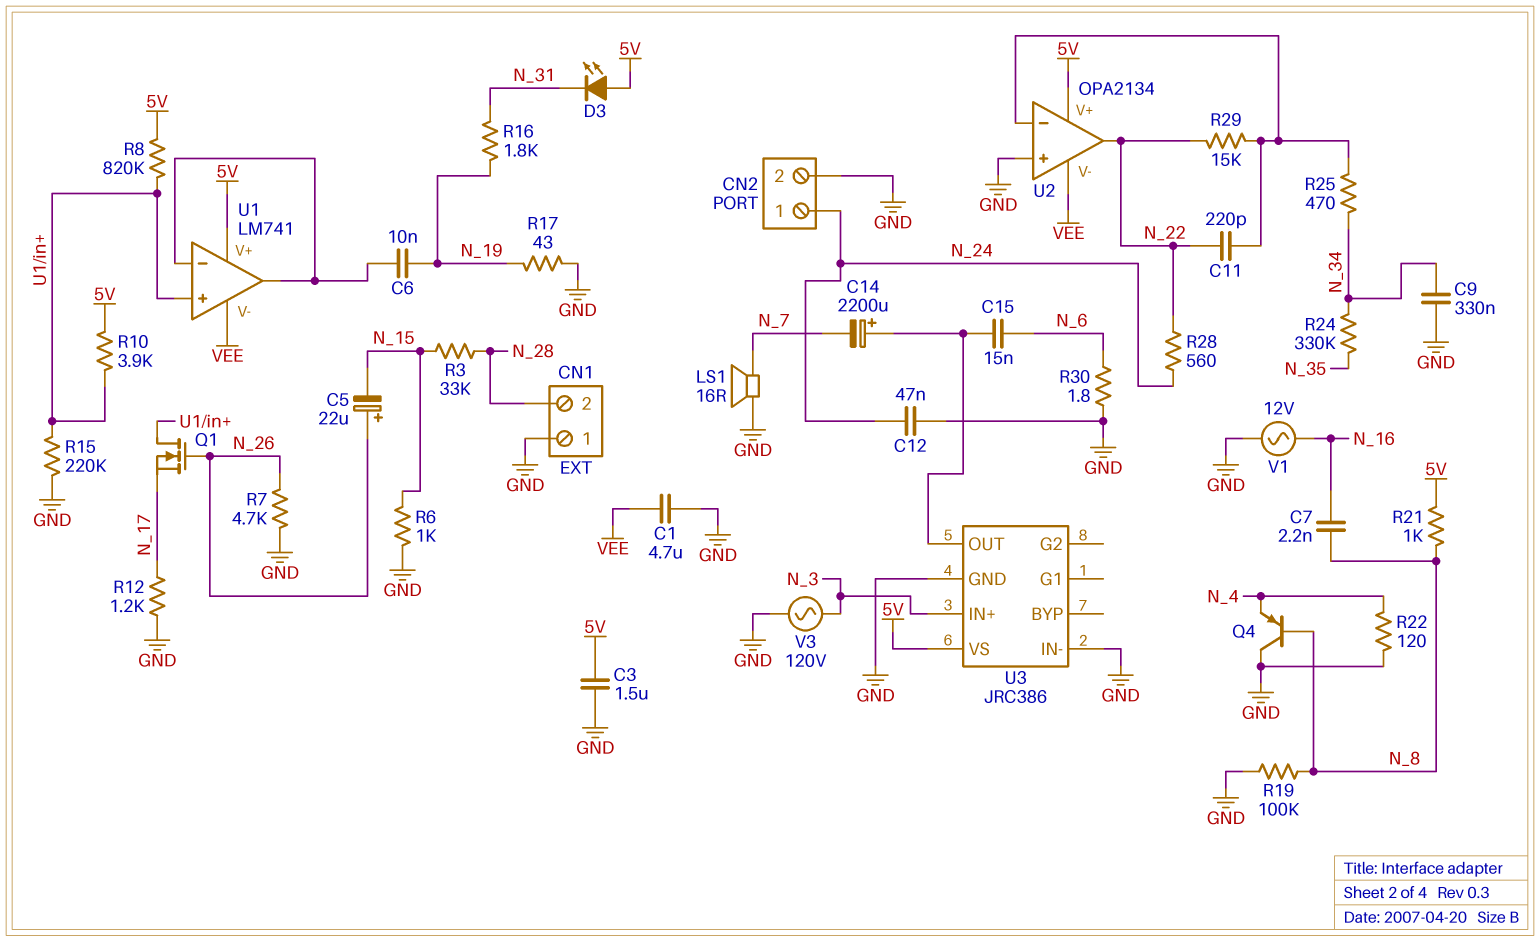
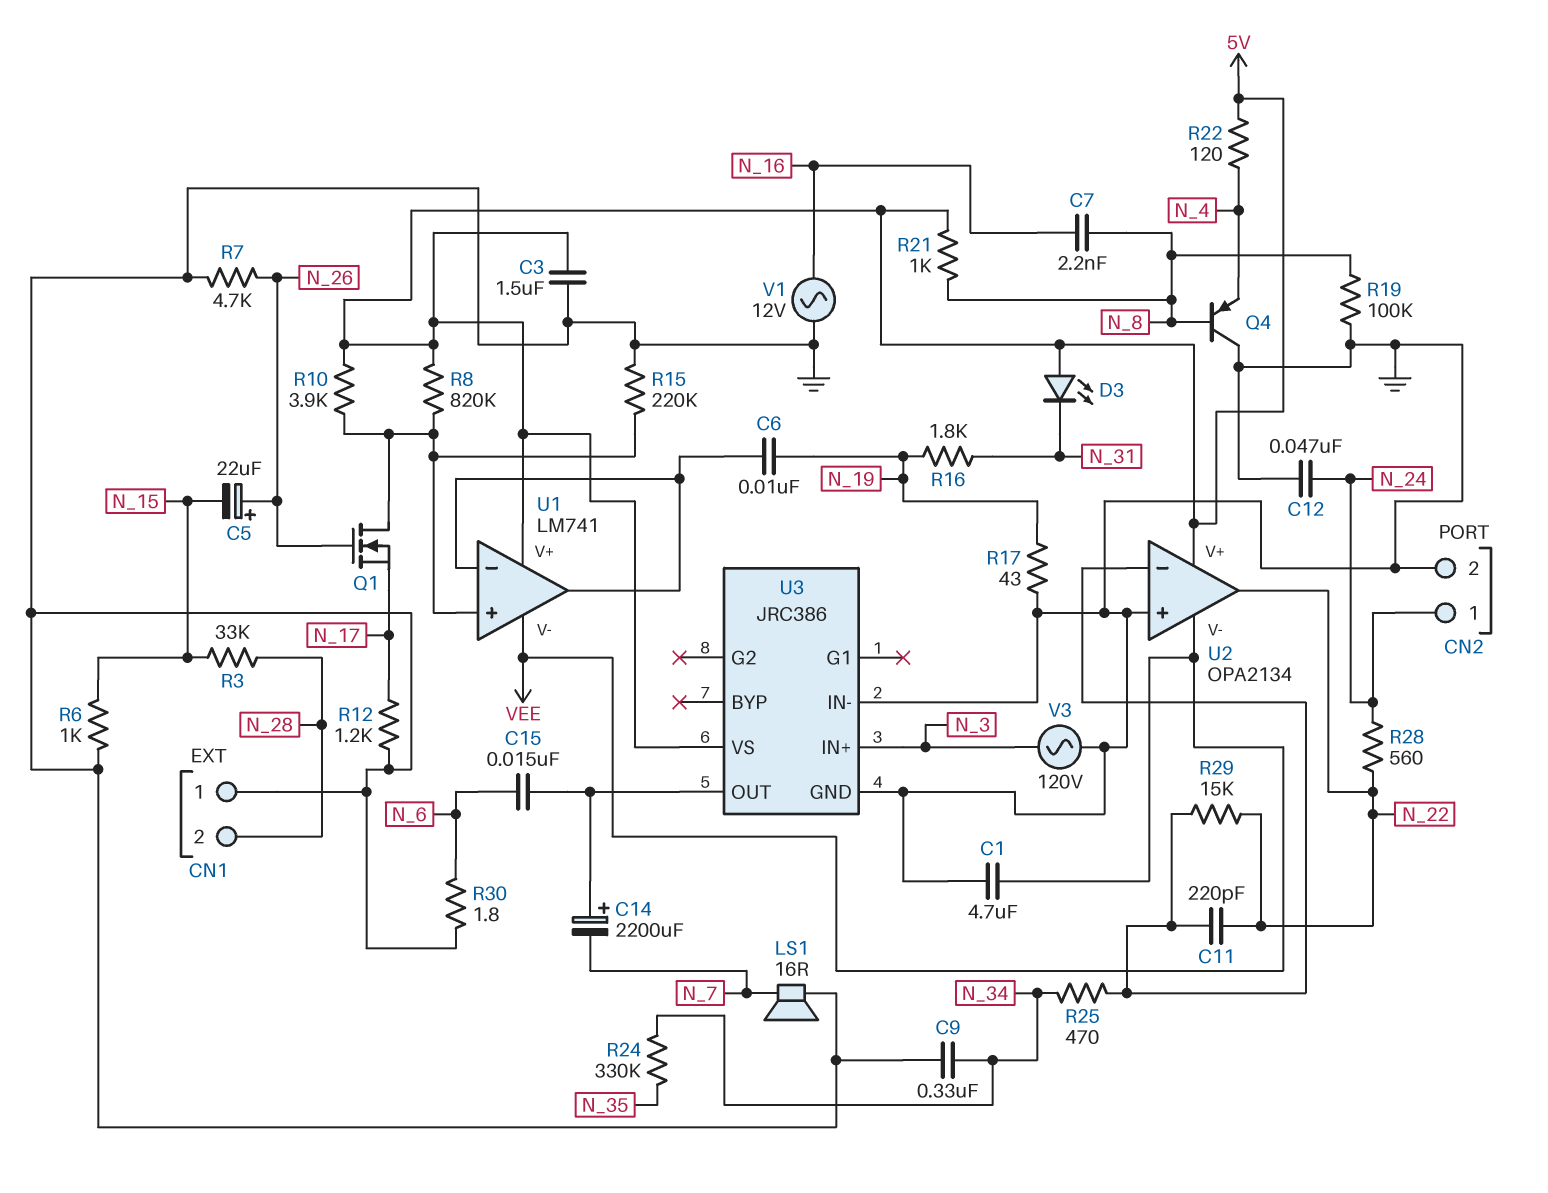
R22: 120 (GND, N_4) -> 120 (5V, N_4)

